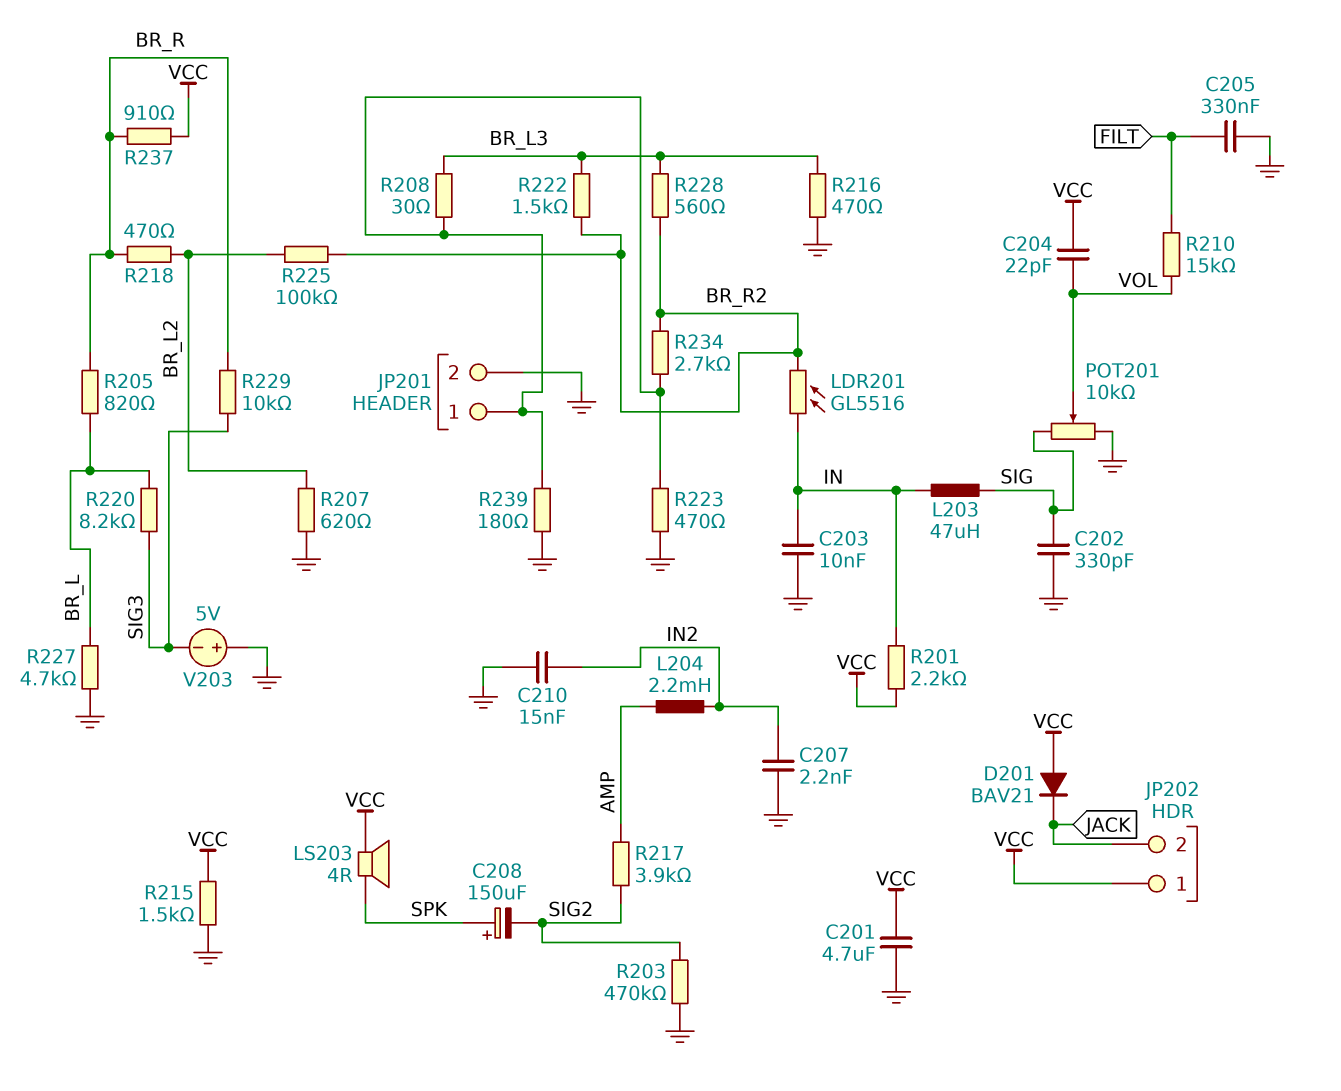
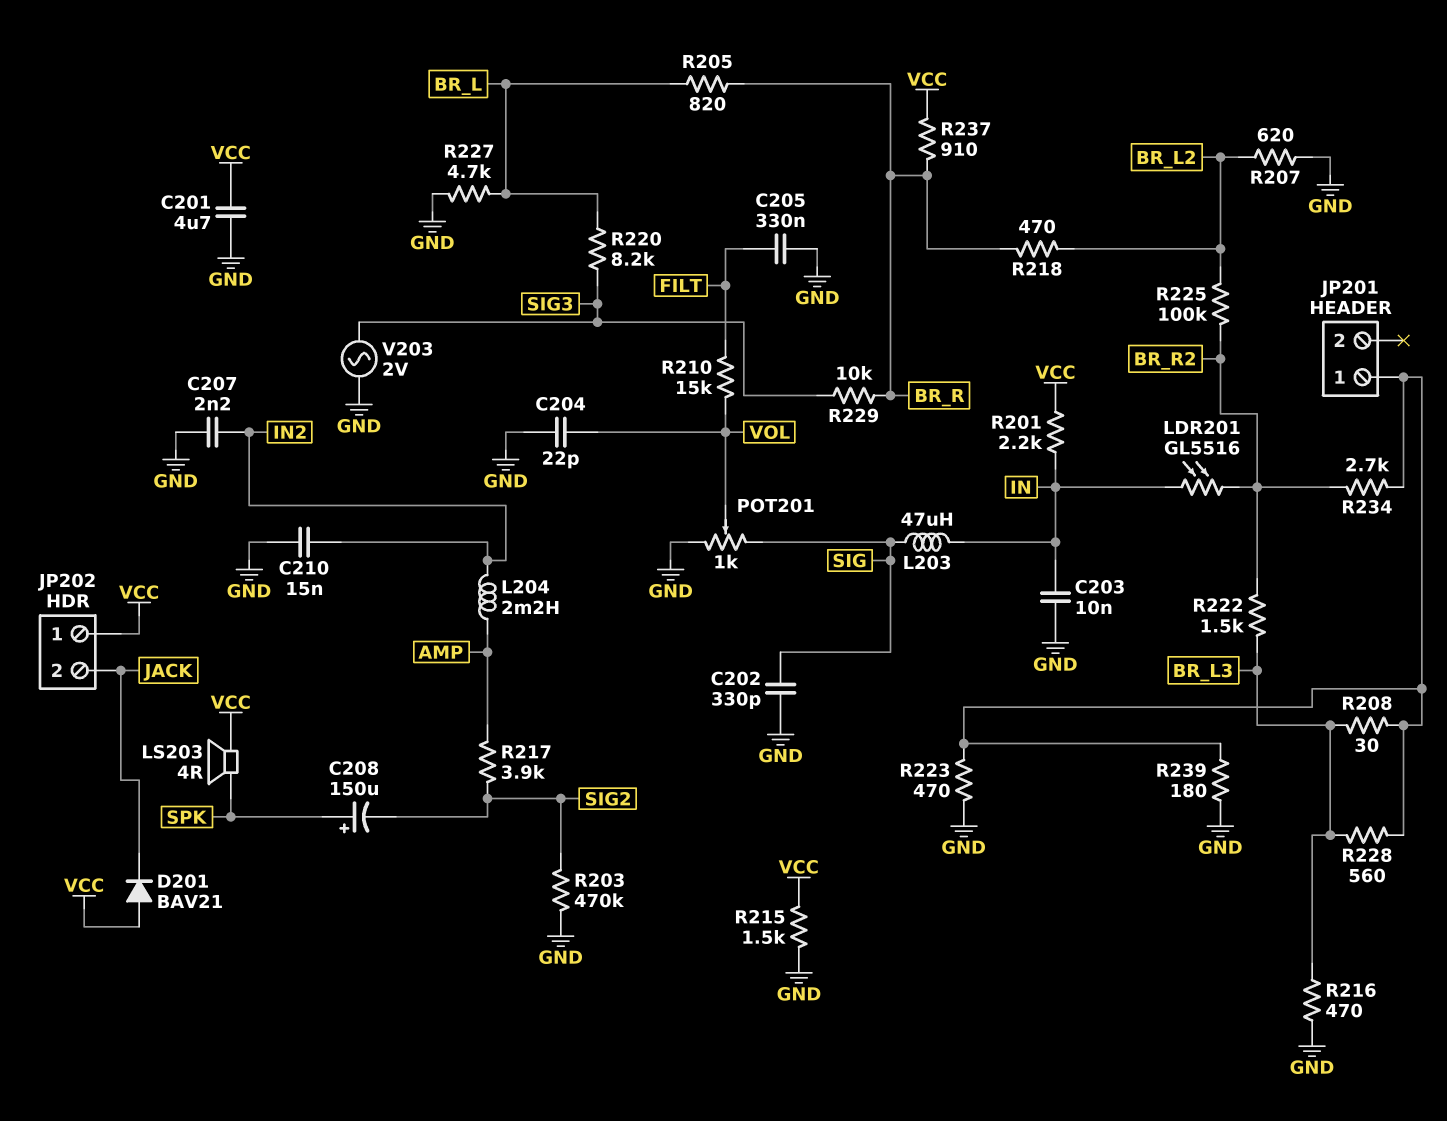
C204: 22pF (VCC, VOL) -> 22pF (GND, VOL)
JP201 pin 2: GND -> none
POT201: 10k (GND, SIG, wiper VOL) -> 1k (GND, SIG, wiper VOL)
R228: 560 (BR_L3, BR_R2) -> 560 (BR_L3, JP201/1)
V203: 5V (plus GND, minus SIG3) -> AC 2V (GND, SIG3)

